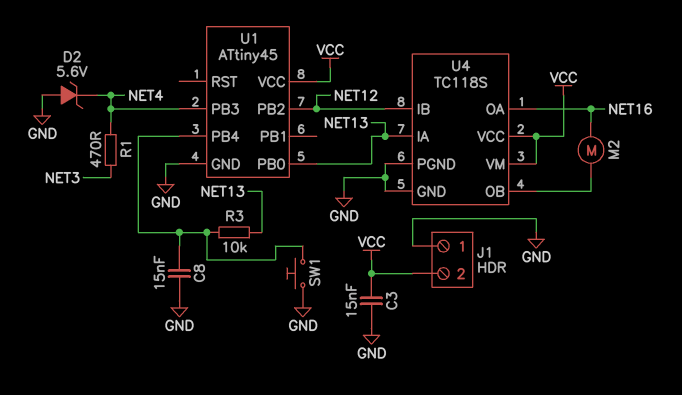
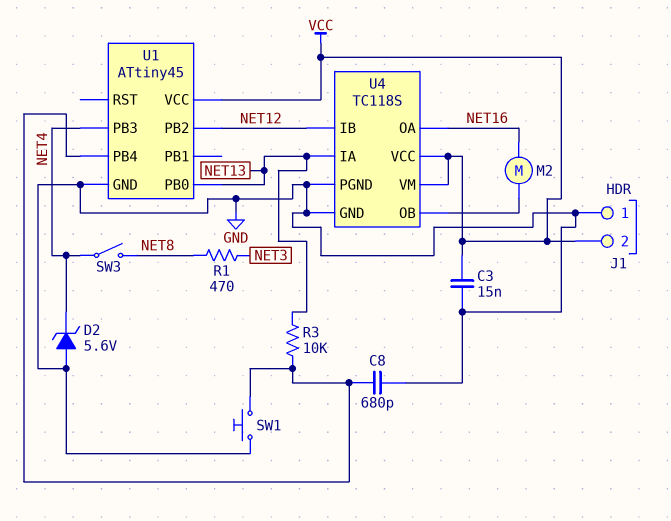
C8: 15nF (GND, U1/PB4) -> 680pF (GND, U1/PB4)
R1: 470 (NET3, NET4) -> 470 (NET3, NET8)
SW3: none -> switch (NET4, NET8)

